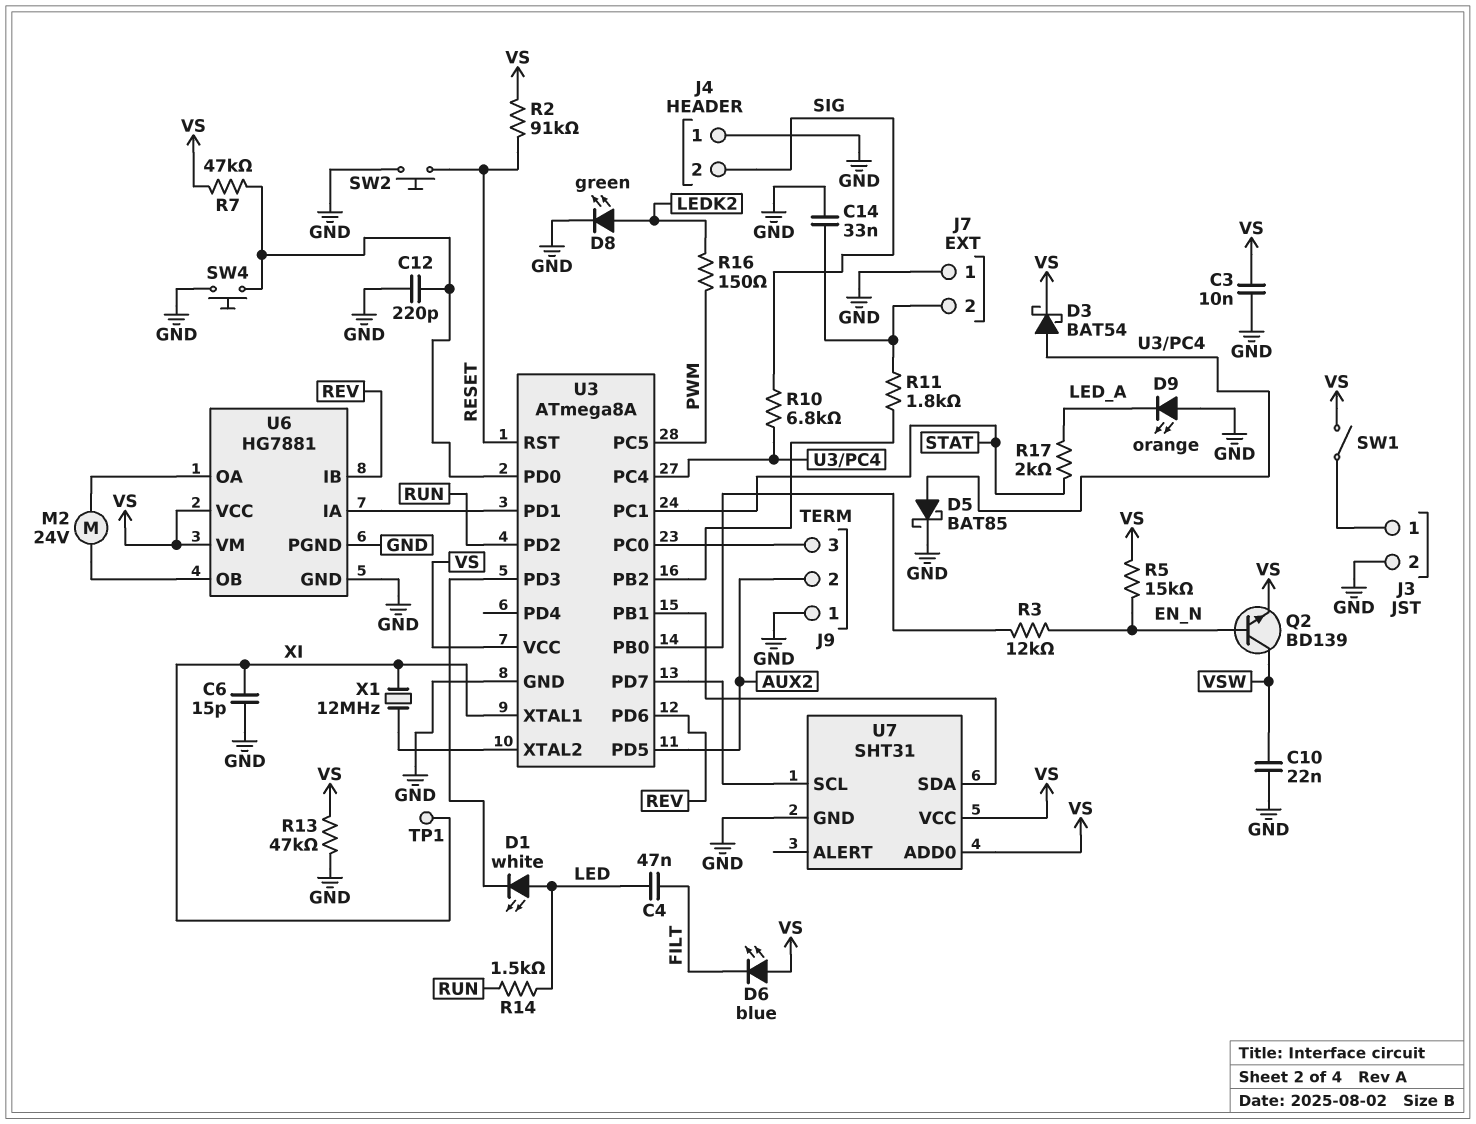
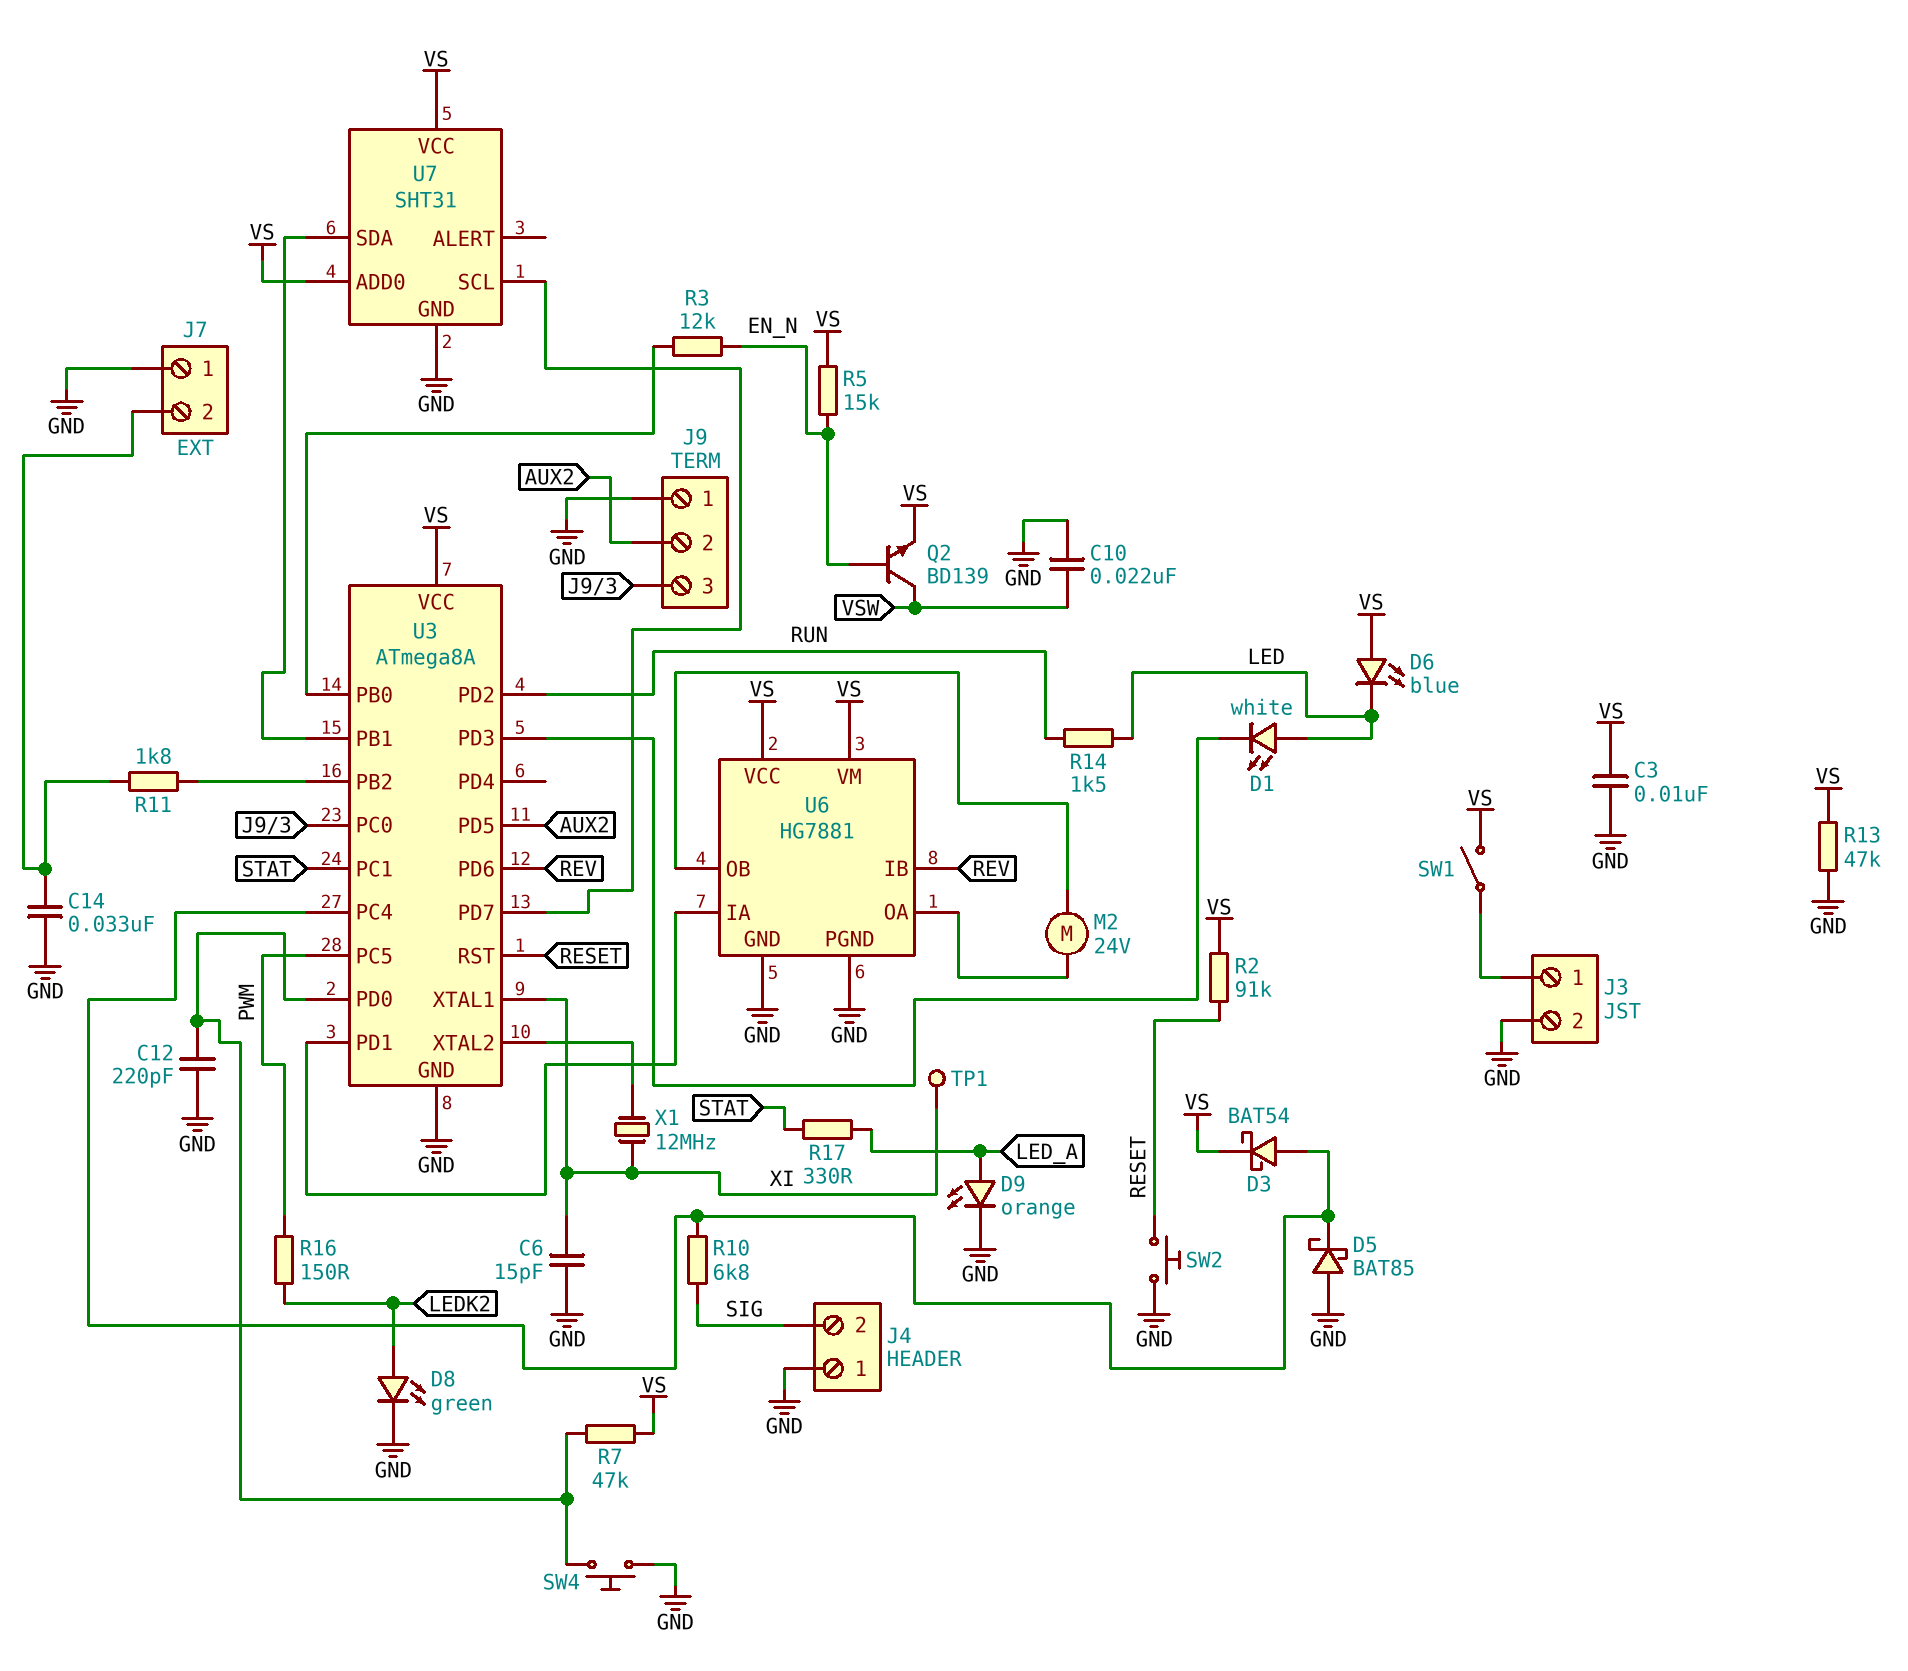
C4: 47nF (FILT, LED) -> none
D5: schottky BAT85 (A U3/PC4, K GND) -> schottky BAT85 (A GND, K U3/PC4)
D6: LED blue (A VS, K FILT) -> LED blue (A VS, K LED)
D9: LED orange (A GND, K LED_A) -> LED orange (A LED_A, K GND)
R17: 2k (LED_A, STAT) -> 330 (LED_A, STAT)

